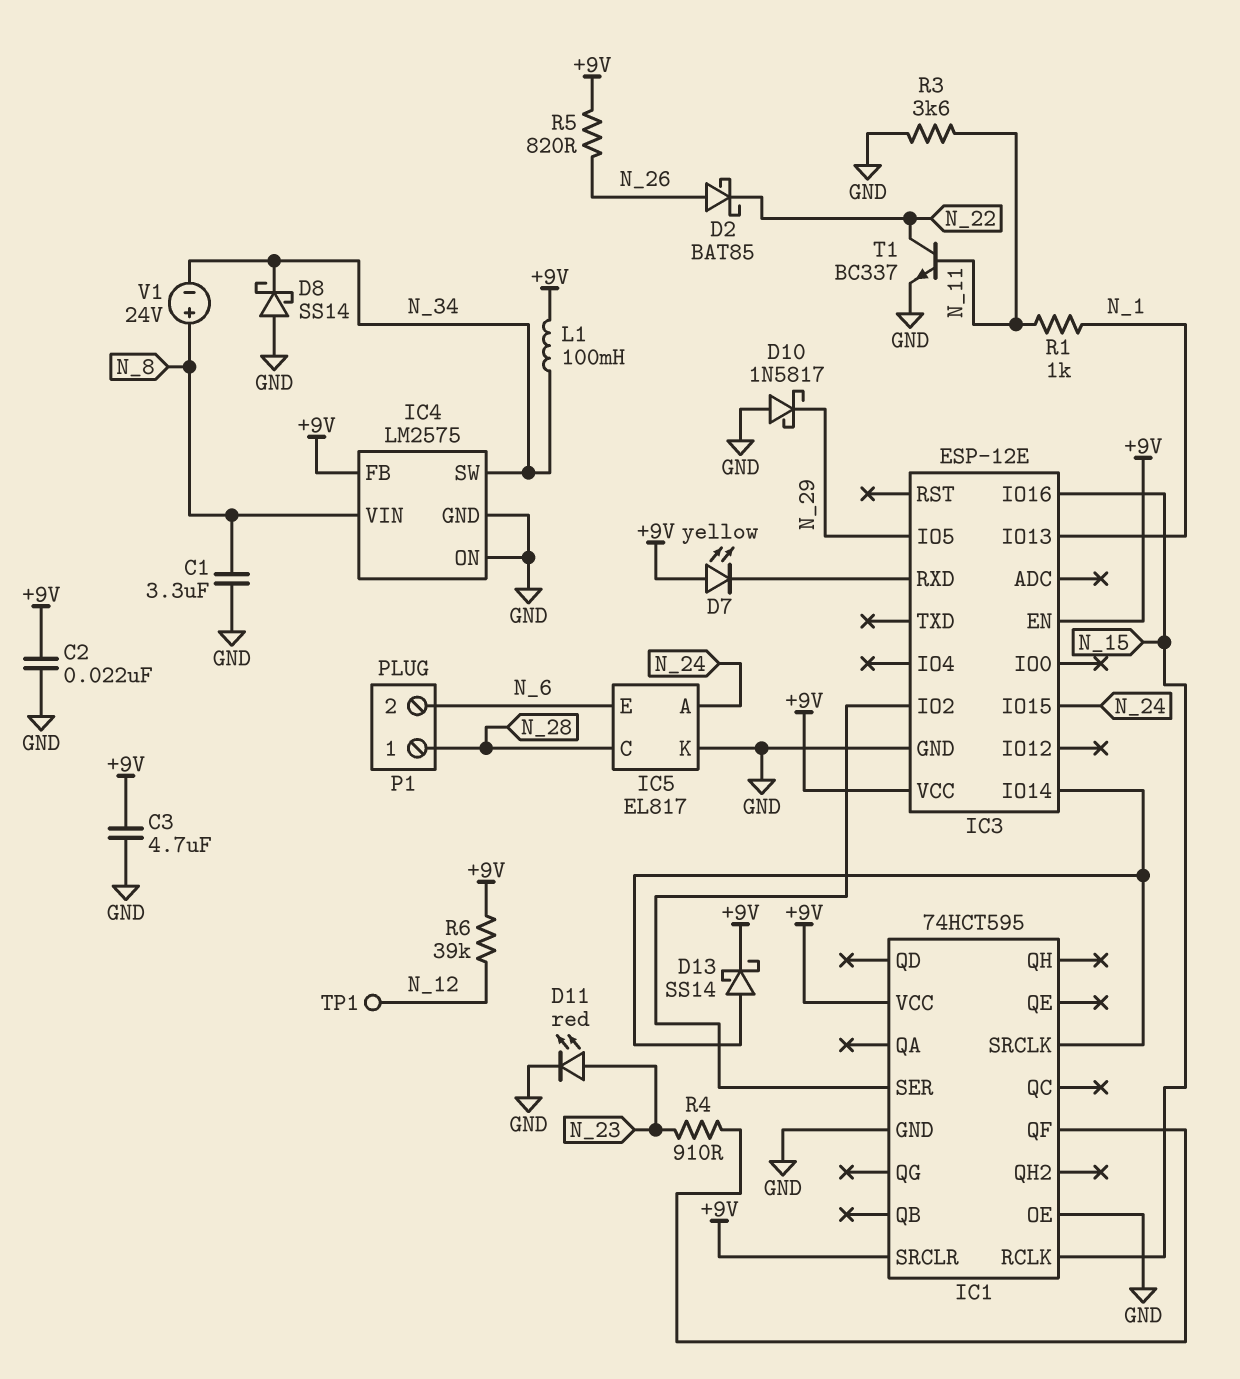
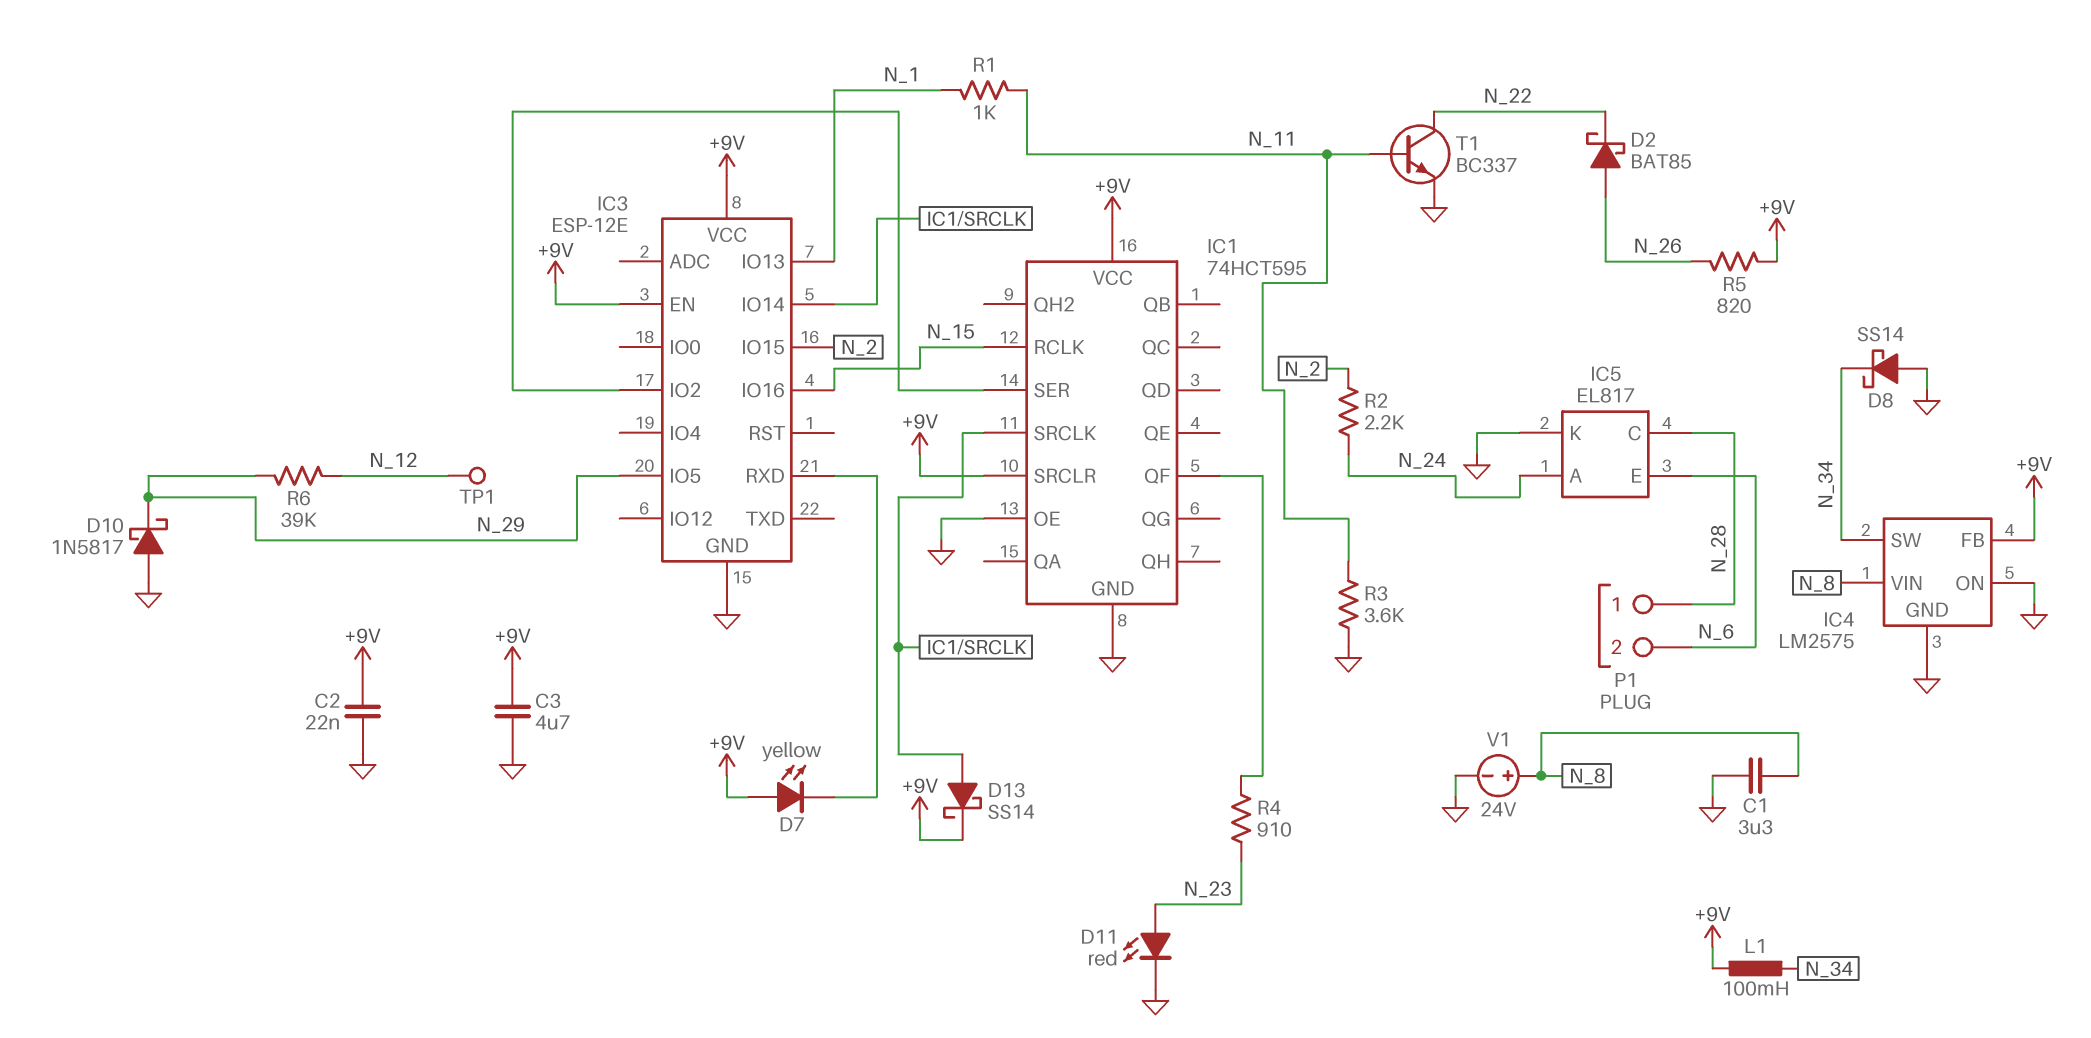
IC3 pin IO15: N_24 -> N_2
R2: none -> 2.2k (N_2, N_24)
R6: 39k (+9V, N_12) -> 39k (N_12, N_29)
V1: 24V (plus N_8, minus N_34) -> 24V (plus N_8, minus GND)

